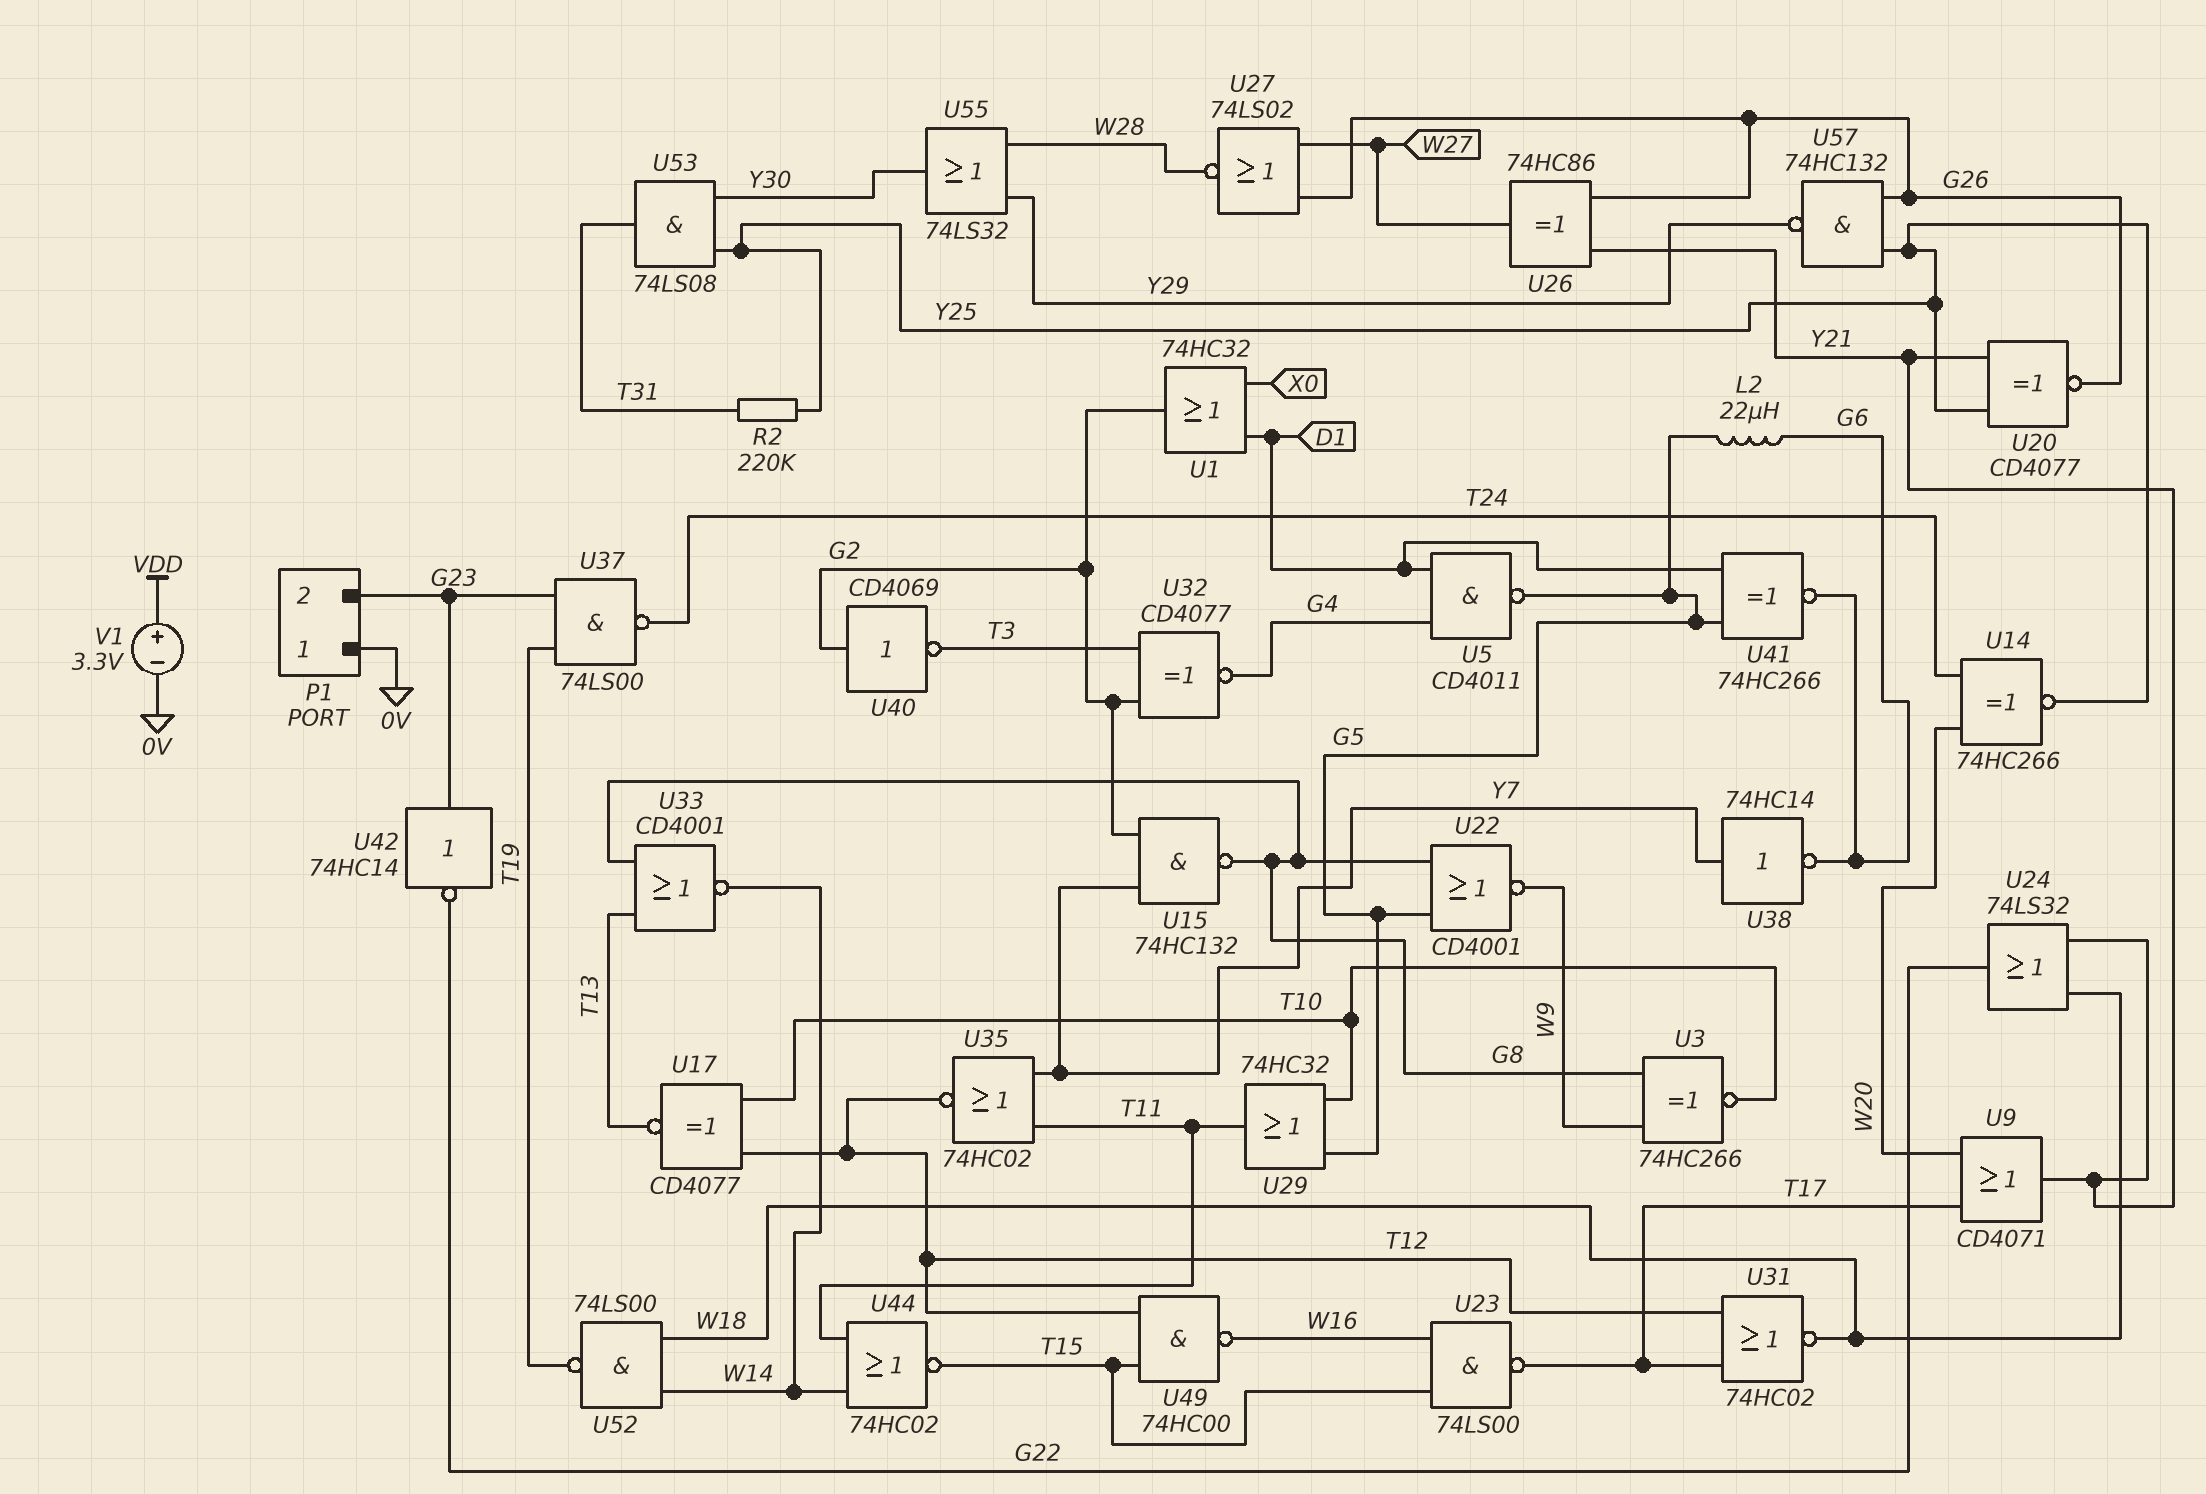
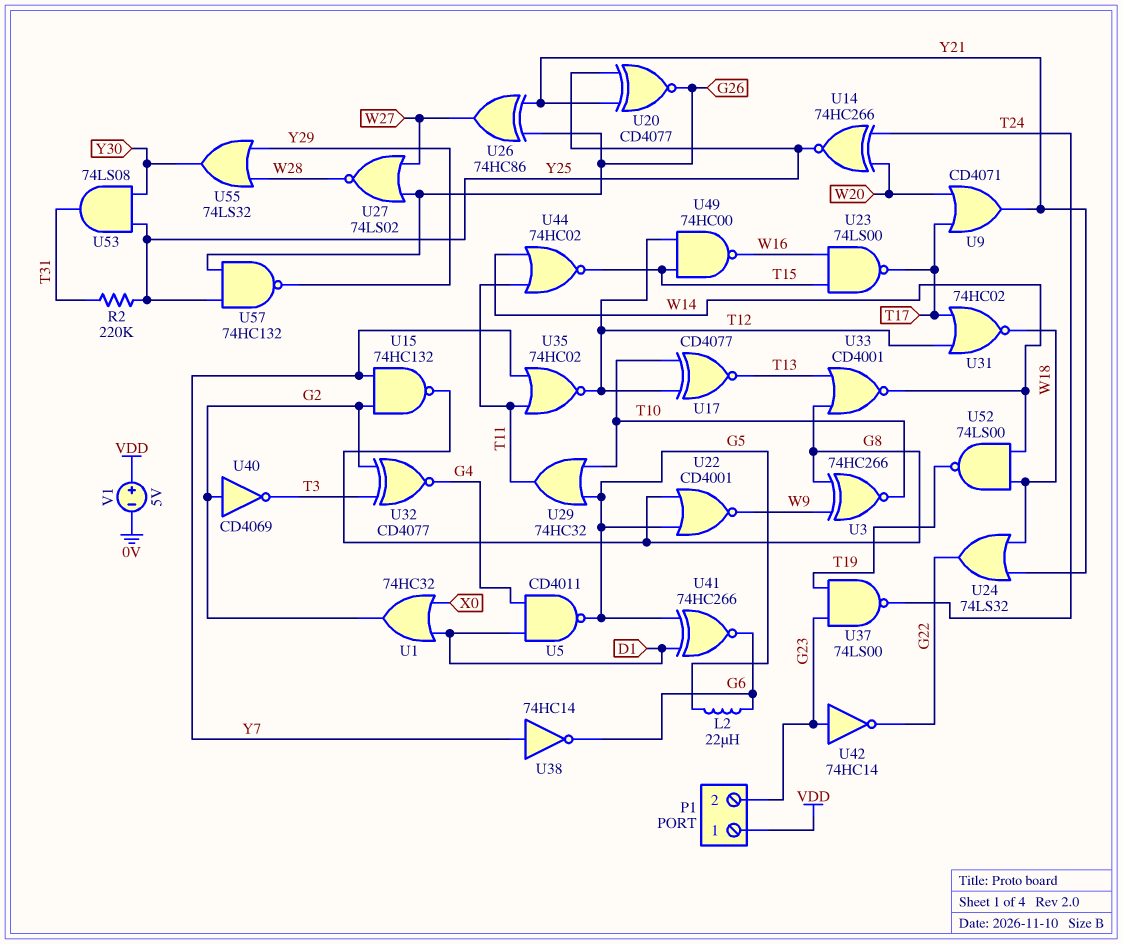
P1 pin 1: 0V -> VDD
V1: 3.3V (plus VDD, minus 0V) -> 5V (plus VDD, minus 0V)

